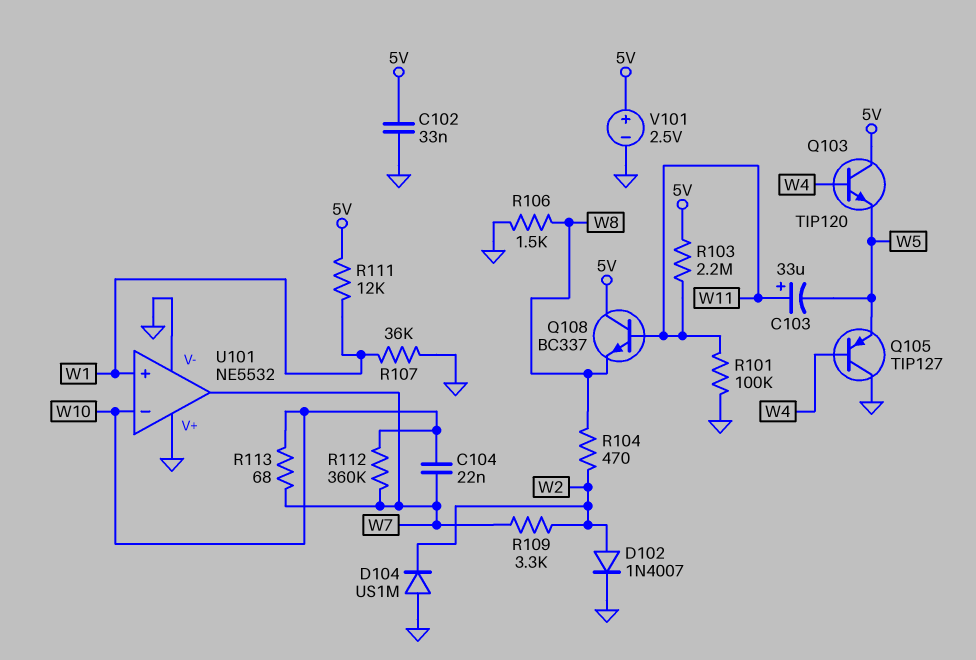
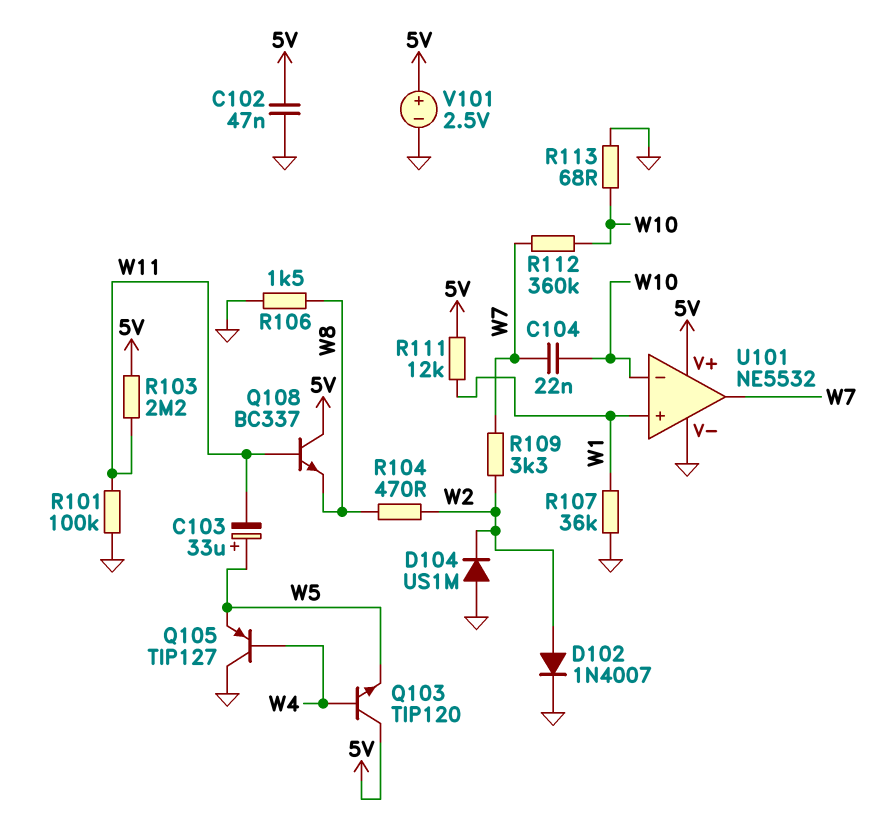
C102: 33nF (5V, GND) -> 47nF (5V, GND)
C103: 33uF (plus W11, minus W5) -> 33uF (plus W5, minus W11)
R113: 68 (W7, W10) -> 68 (GND, W10)
U101 pin V+: GND -> 5V

